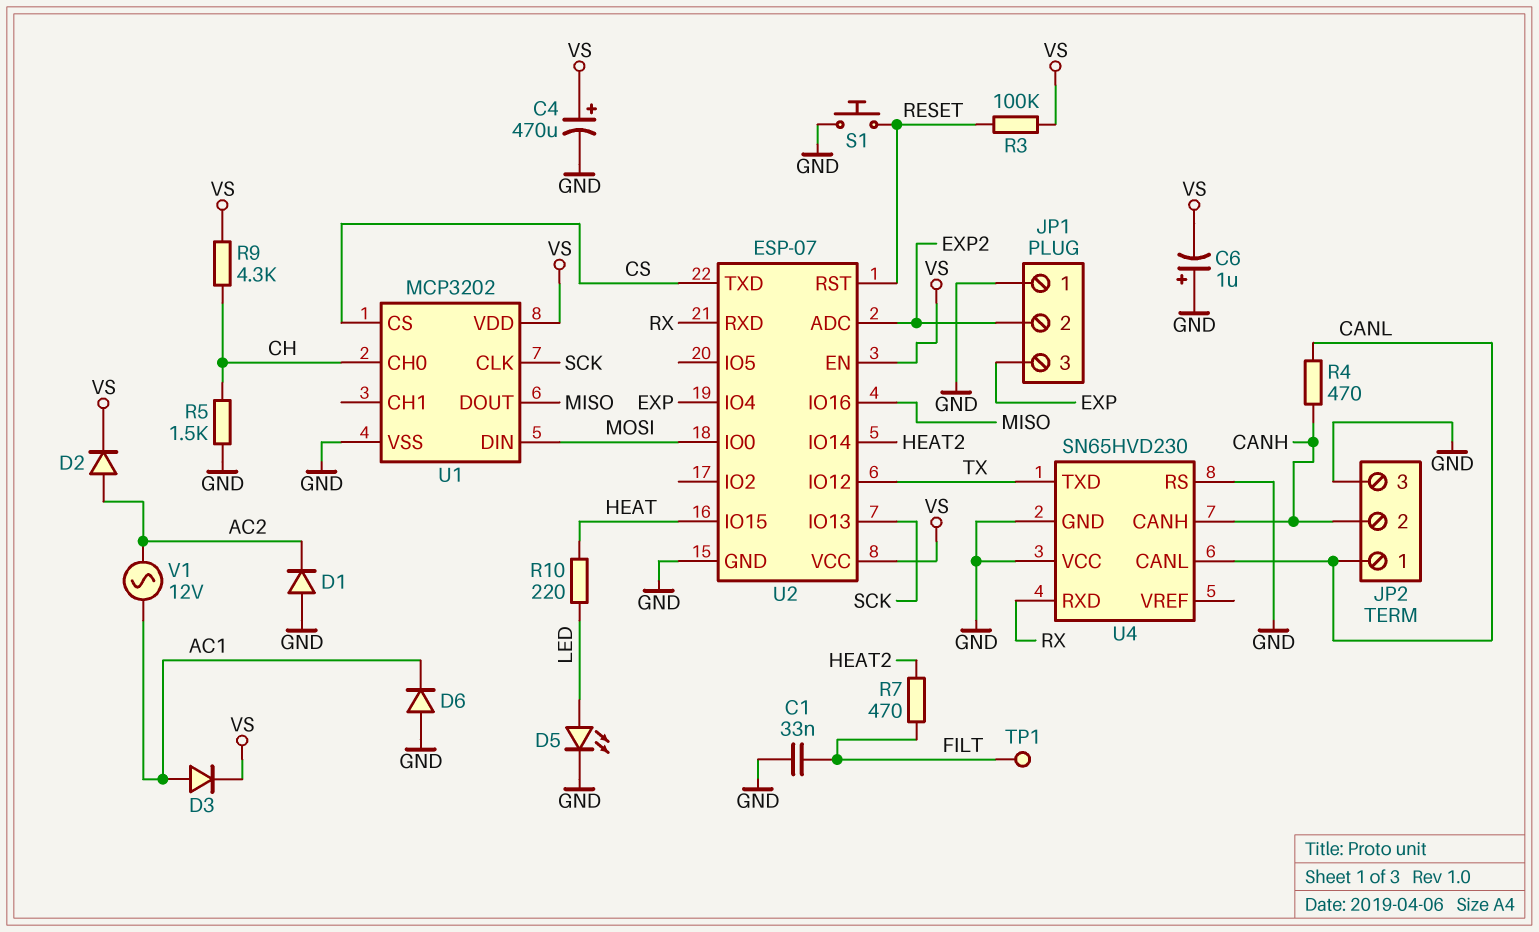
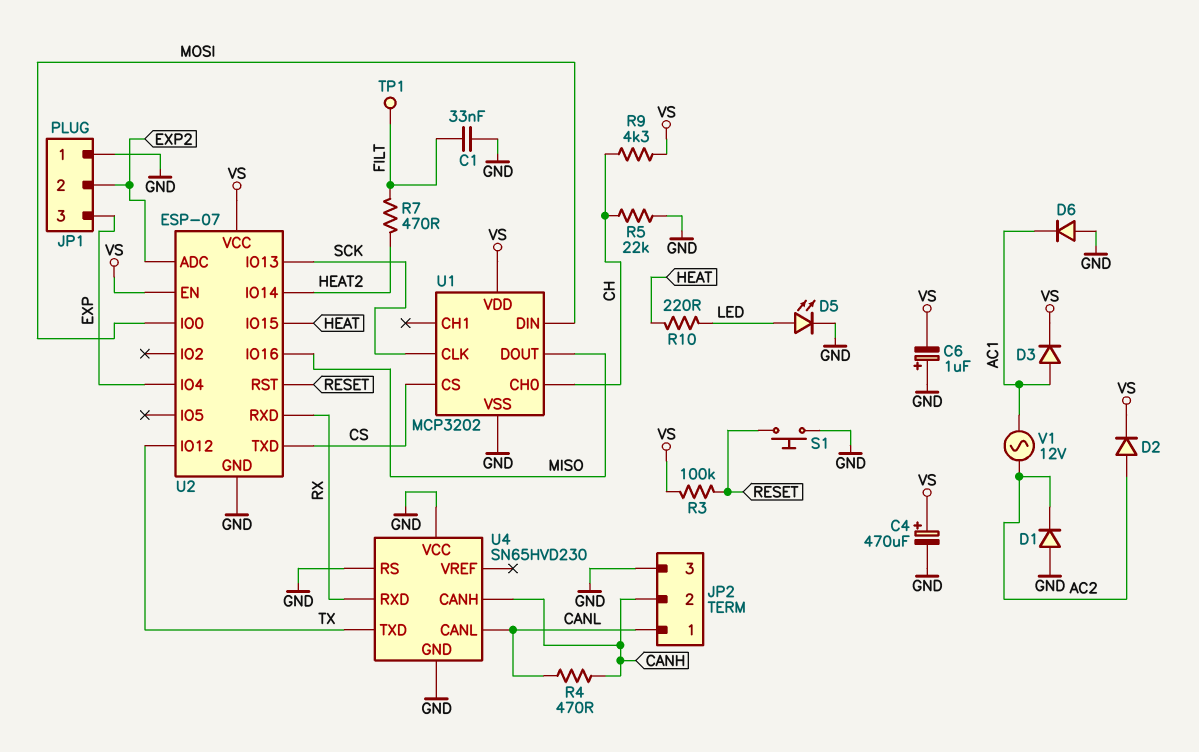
R5: 1.5k (CH, GND) -> 22k (CH, GND)

